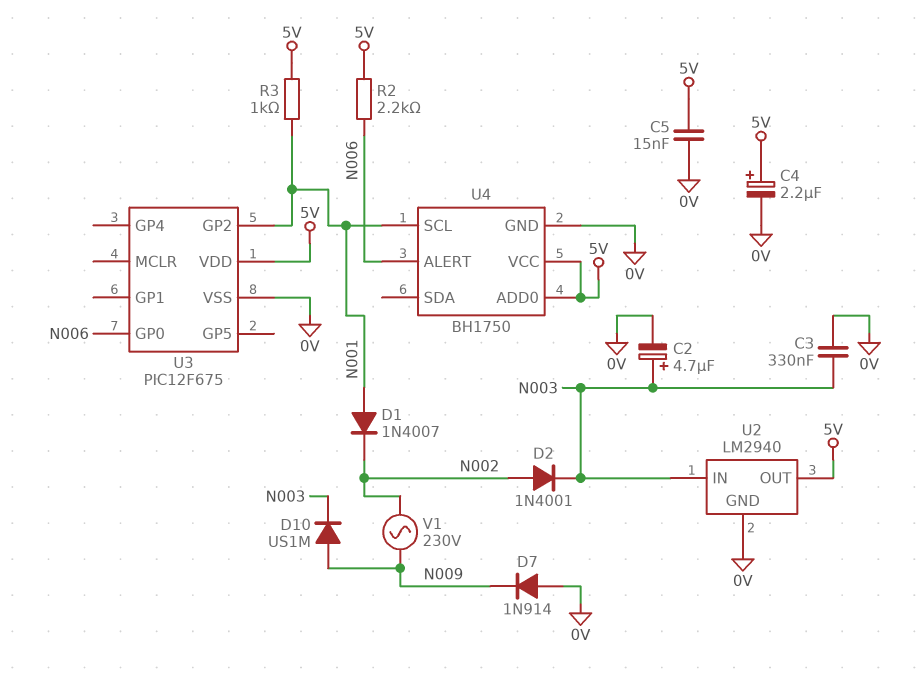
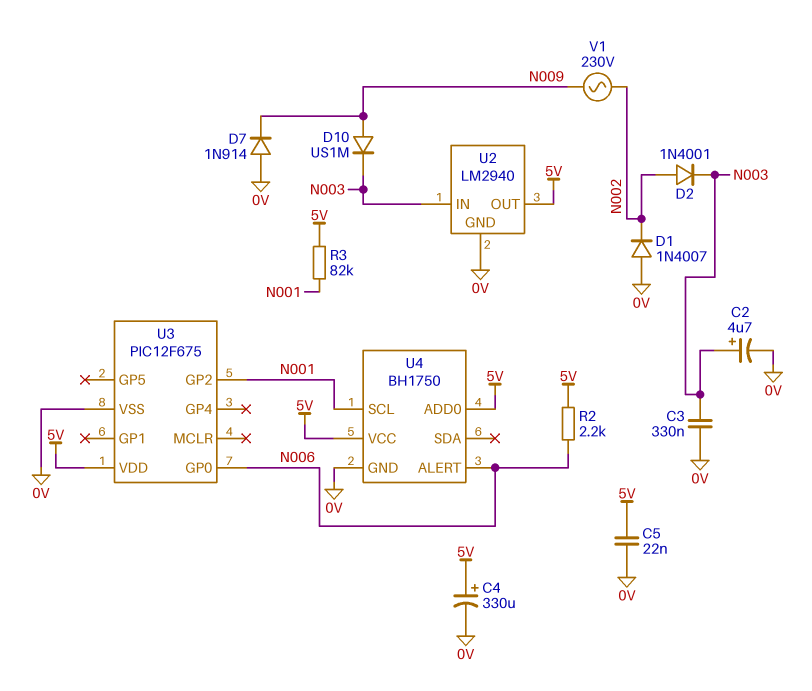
C4: 2.2uF (plus 5V, minus 0V) -> 330uF (plus 5V, minus 0V)
C5: 15nF (0V, 5V) -> 22nF (0V, 5V)
D1: diode 1N4007 (A N001, K N002) -> diode 1N4007 (A 0V, K N002)
R3: 1k (5V, N001) -> 82k (5V, N001)

